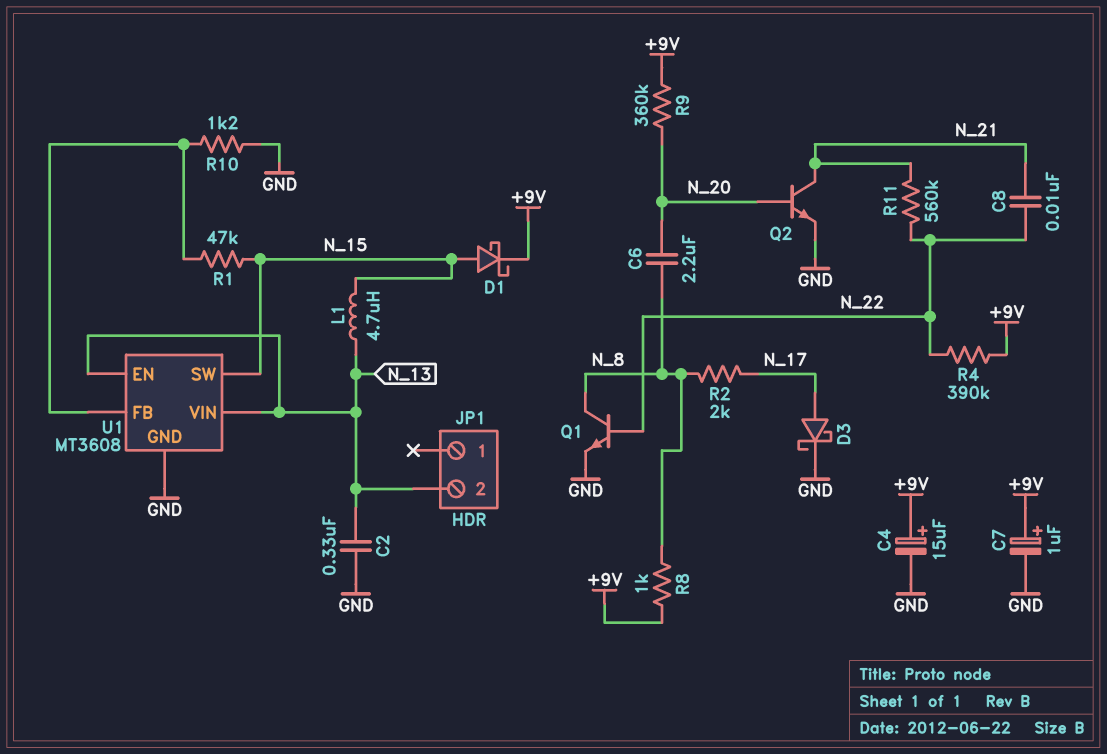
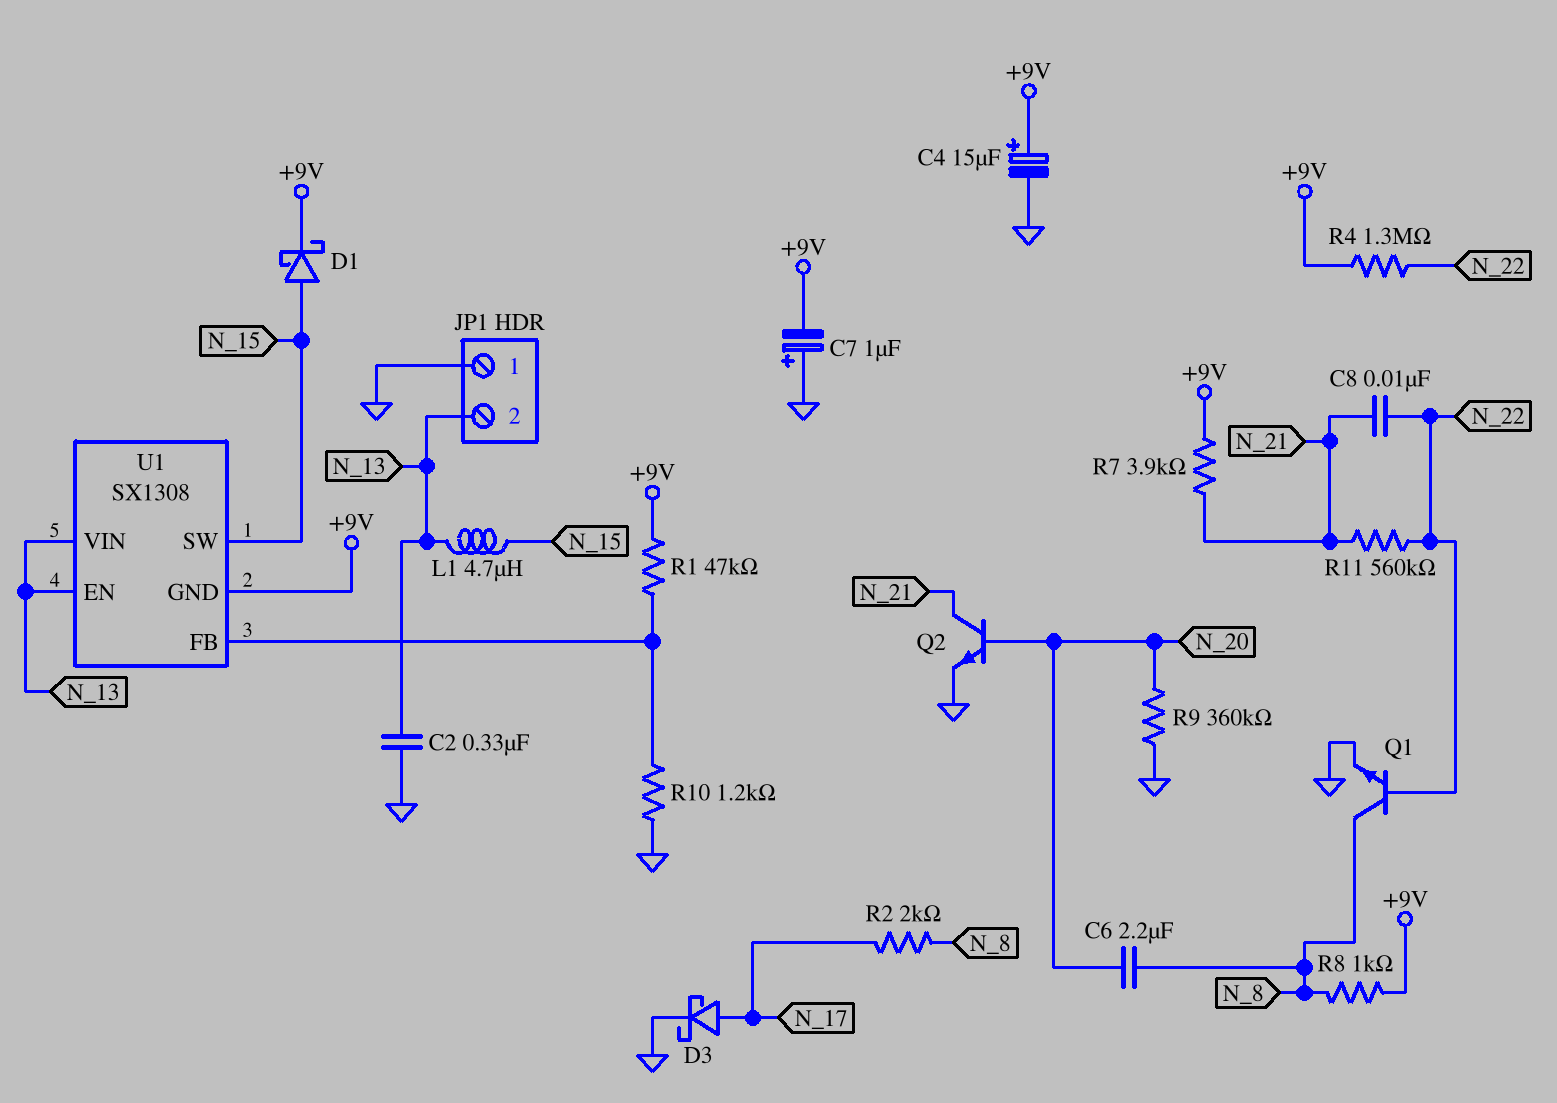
C7: 1uF (plus +9V, minus GND) -> 1uF (plus GND, minus +9V)
JP1 pin 1: none -> GND
R1: 47k (N_15, U1/FB) -> 47k (+9V, U1/FB)
R4: 390k (+9V, N_22) -> 1.3M (+9V, N_22)
R7: none -> 3.9k (+9V, N_21)
R9: 360k (+9V, N_20) -> 360k (GND, N_20)
U1: MT3608 -> SX1308
U1 pin GND: GND -> +9V

